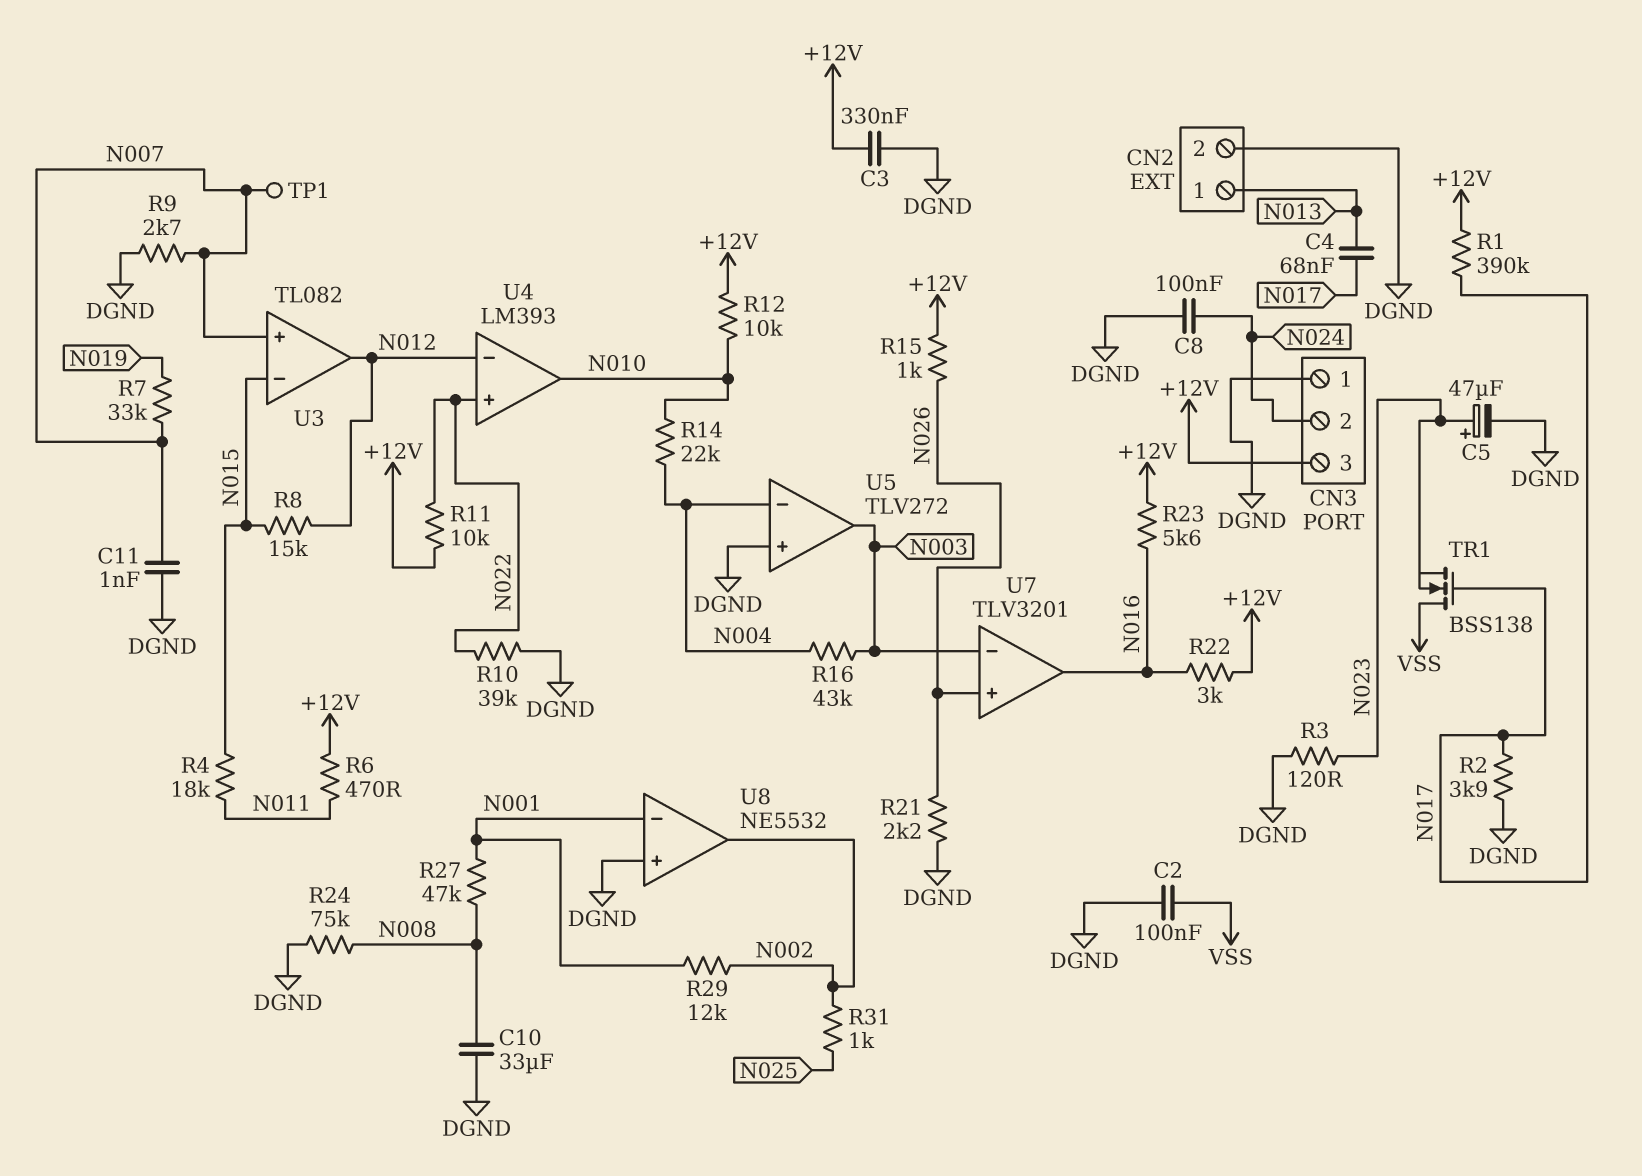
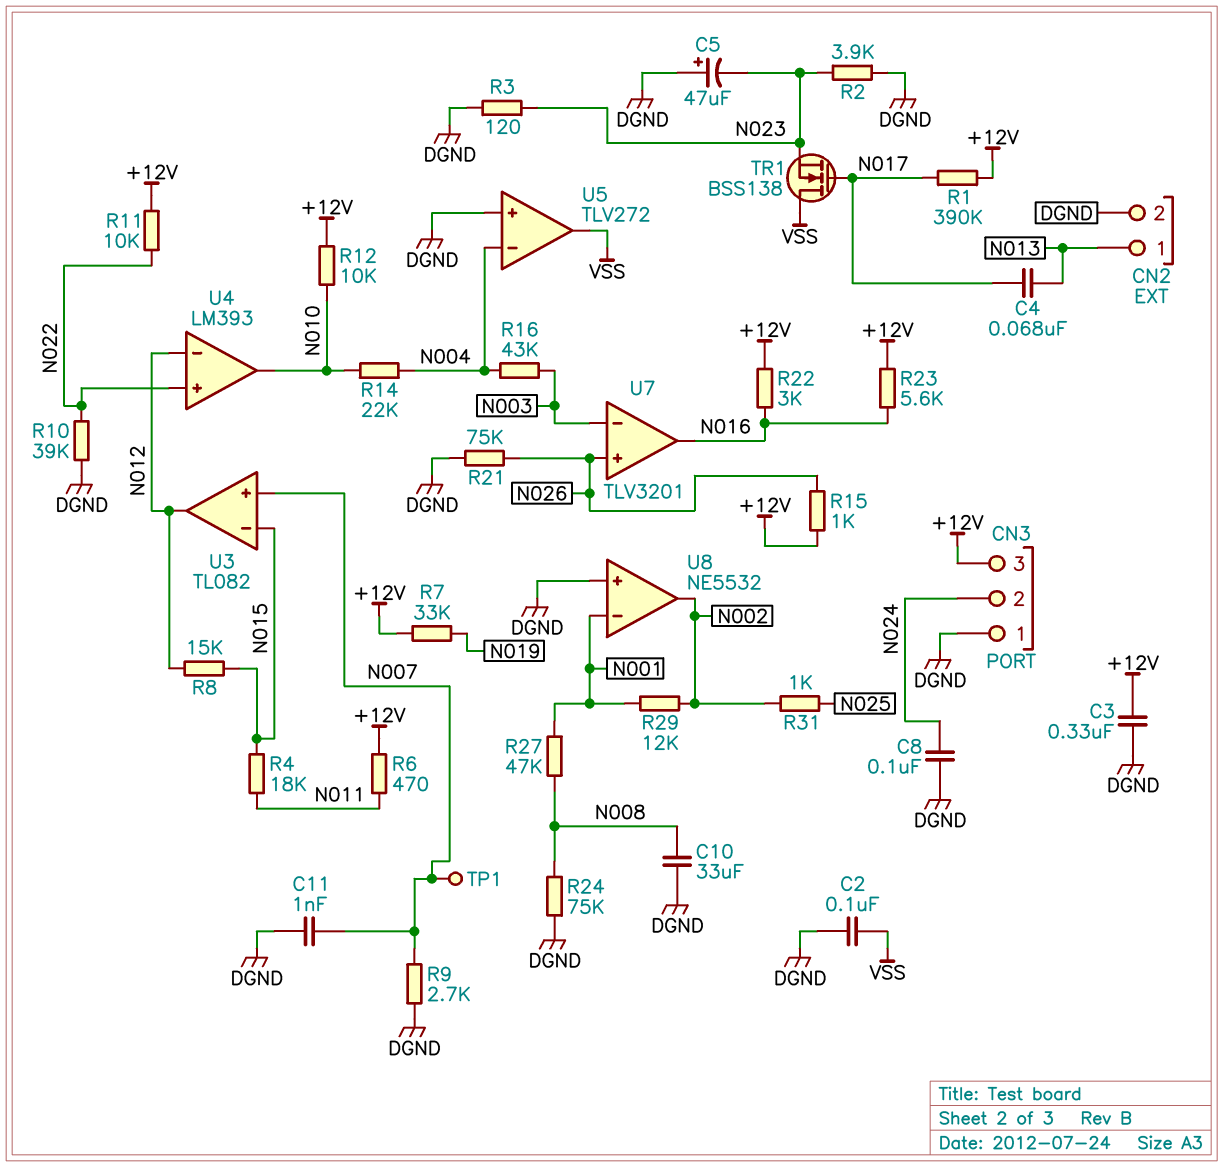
C5: 47uF (plus N023, minus DGND) -> 47uF (plus DGND, minus N023)
R2: 3.9k (DGND, N017) -> 3.9k (DGND, N023)
R7: 33k (N007, N019) -> 33k (+12V, N019)
R21: 2.2k (DGND, N026) -> 75k (DGND, N026)
U5 pin out: N003 -> VSS

